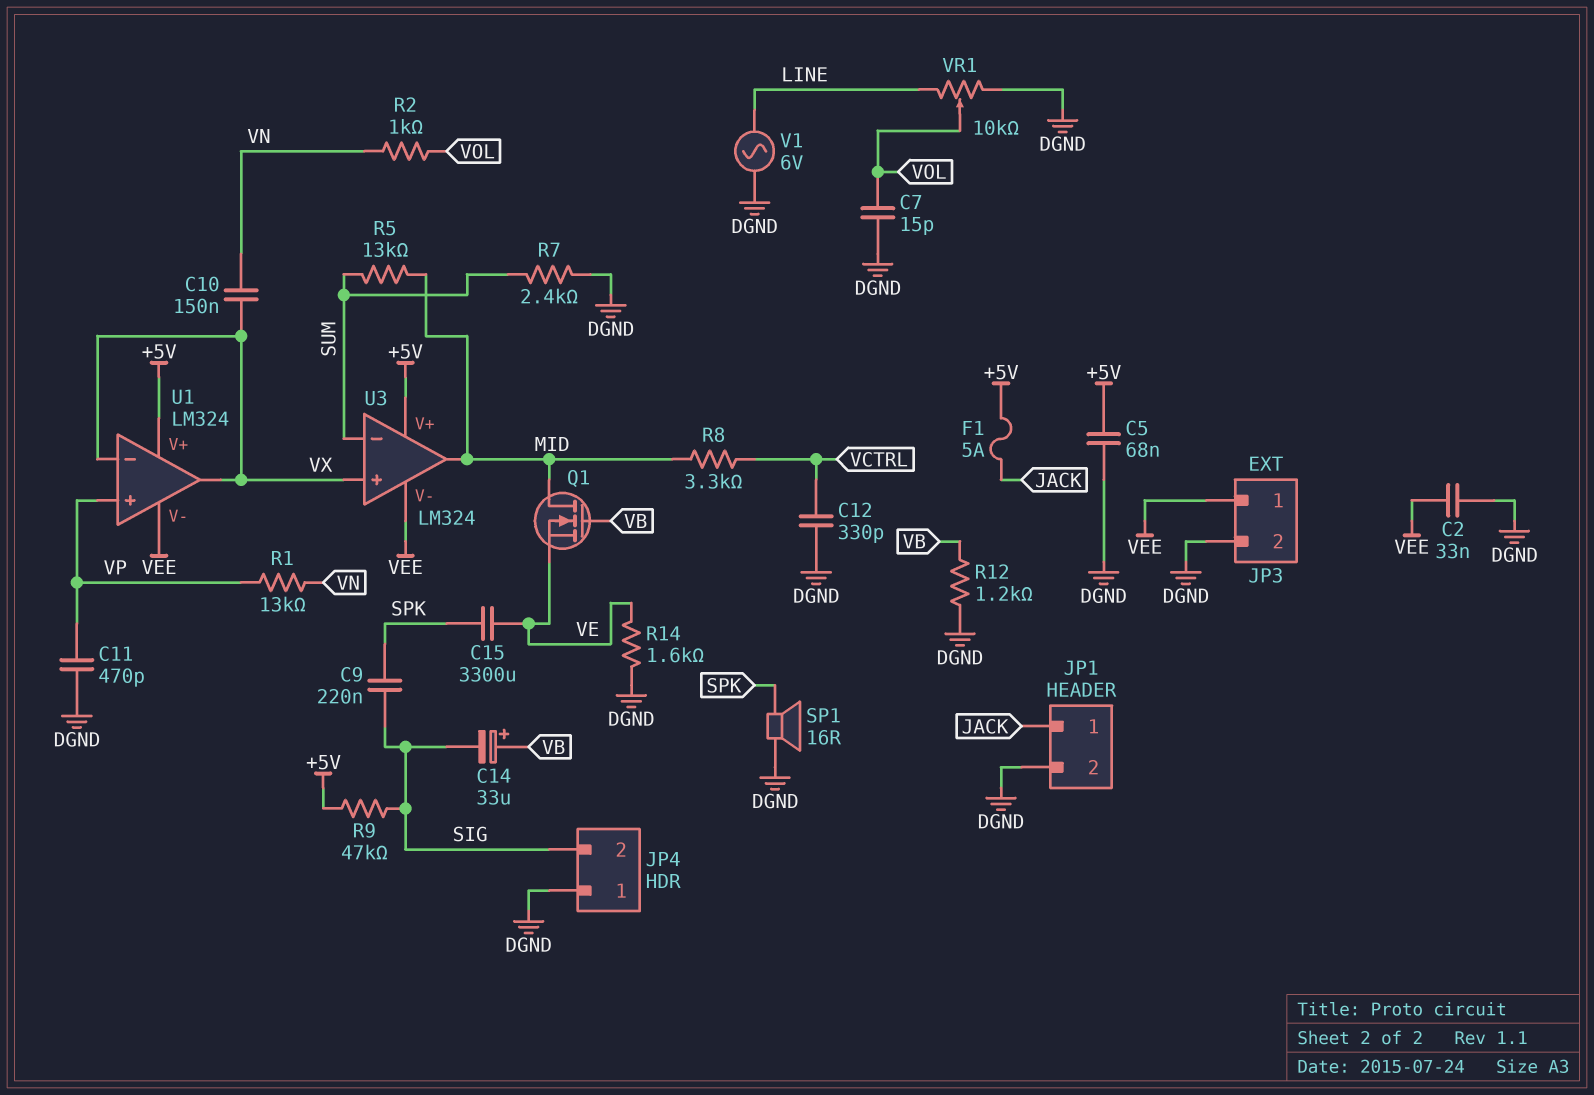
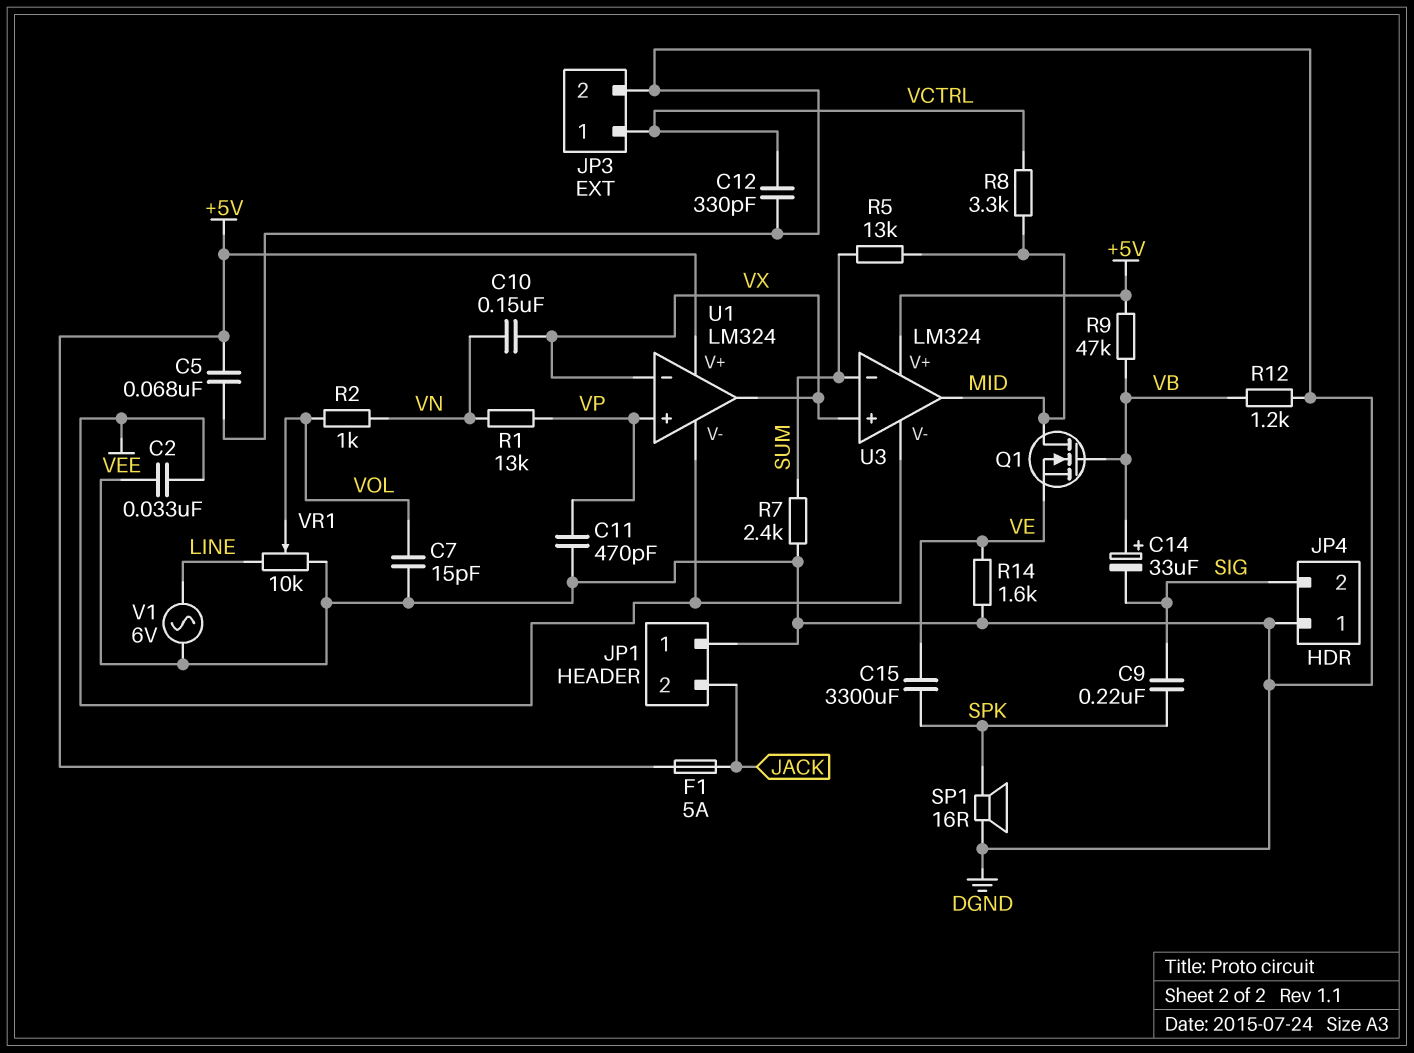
JP1 pin 1: JACK -> DGND
JP1 pin 2: DGND -> JACK
JP3 pin 1: VEE -> VCTRL
R9: 47k (+5V, SIG) -> 47k (+5V, VB)

